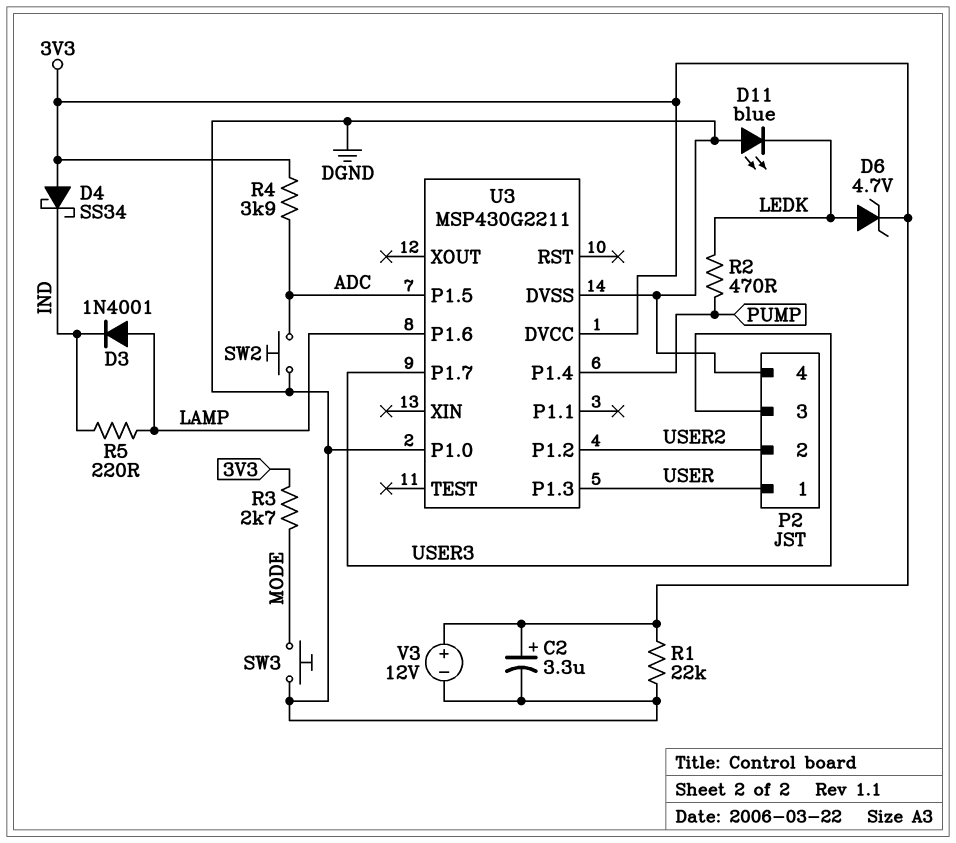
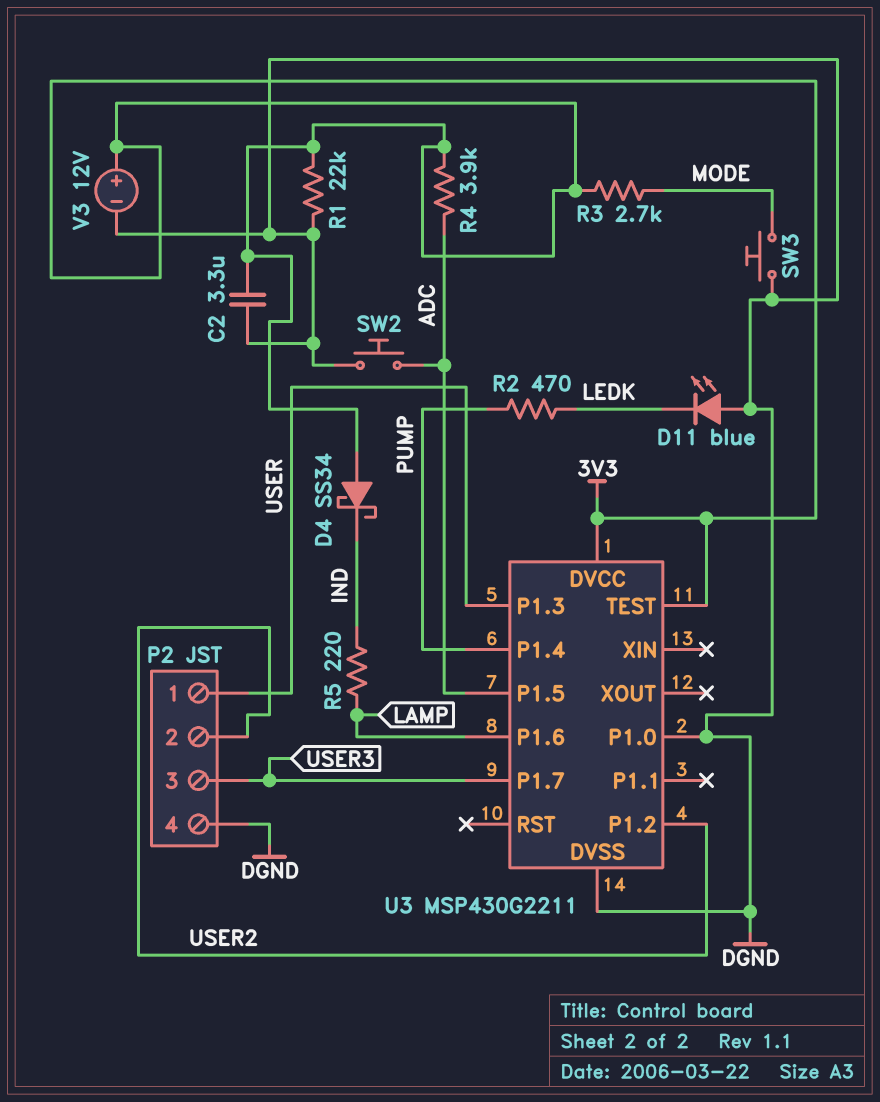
C2: 3.3uF (plus 3V3, minus DGND) -> 3.3uF (3V3, DGND)
D3: diode 1N4001 (A LAMP, K IND) -> none
D6: zener 4.7V (A LEDK, K 3V3) -> none
U3 pin TEST: none -> 3V3

